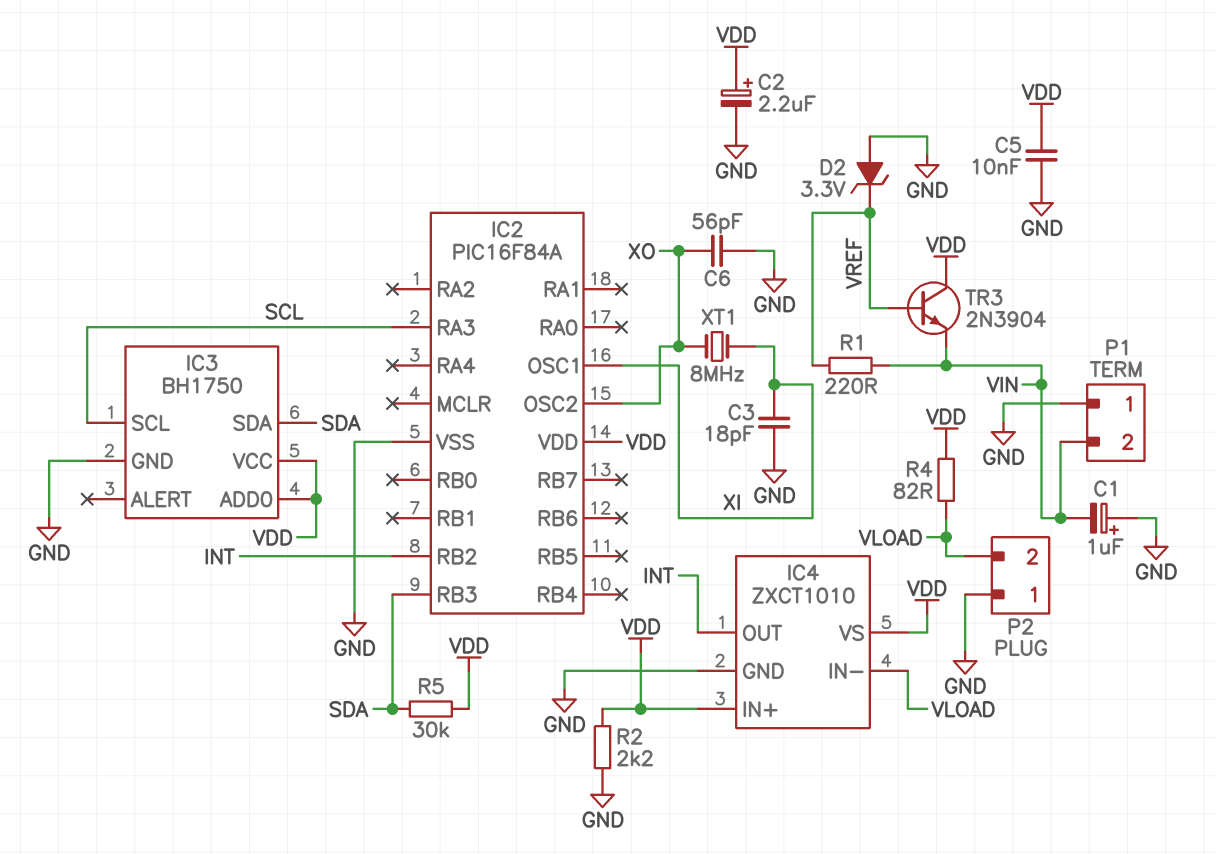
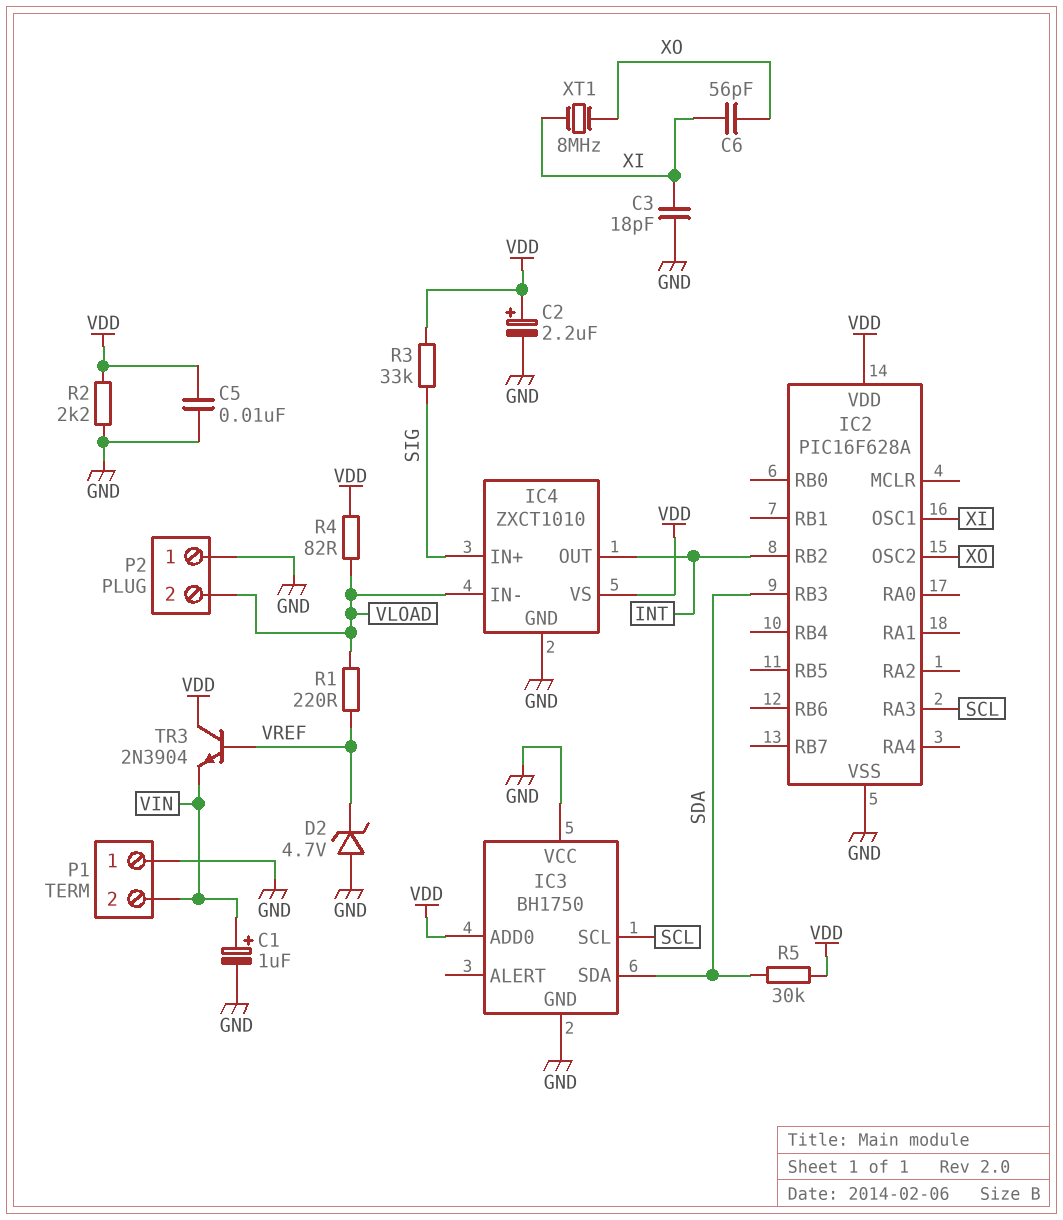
C1: 1uF (plus GND, minus VIN) -> 1uF (plus VIN, minus GND)
C6: 56pF (GND, XO) -> 56pF (XI, XO)
D2: zener 3.3V (A GND, K VREF) -> zener 4.7V (A GND, K VREF)
IC2: PIC16F84A -> PIC16F628A
IC3 pin VCC: VDD -> GND
IC4 pin IN+: VDD -> SIG
R1: 220 (VIN, VREF) -> 220 (VLOAD, VREF)
R3: none -> 33k (SIG, VDD)

